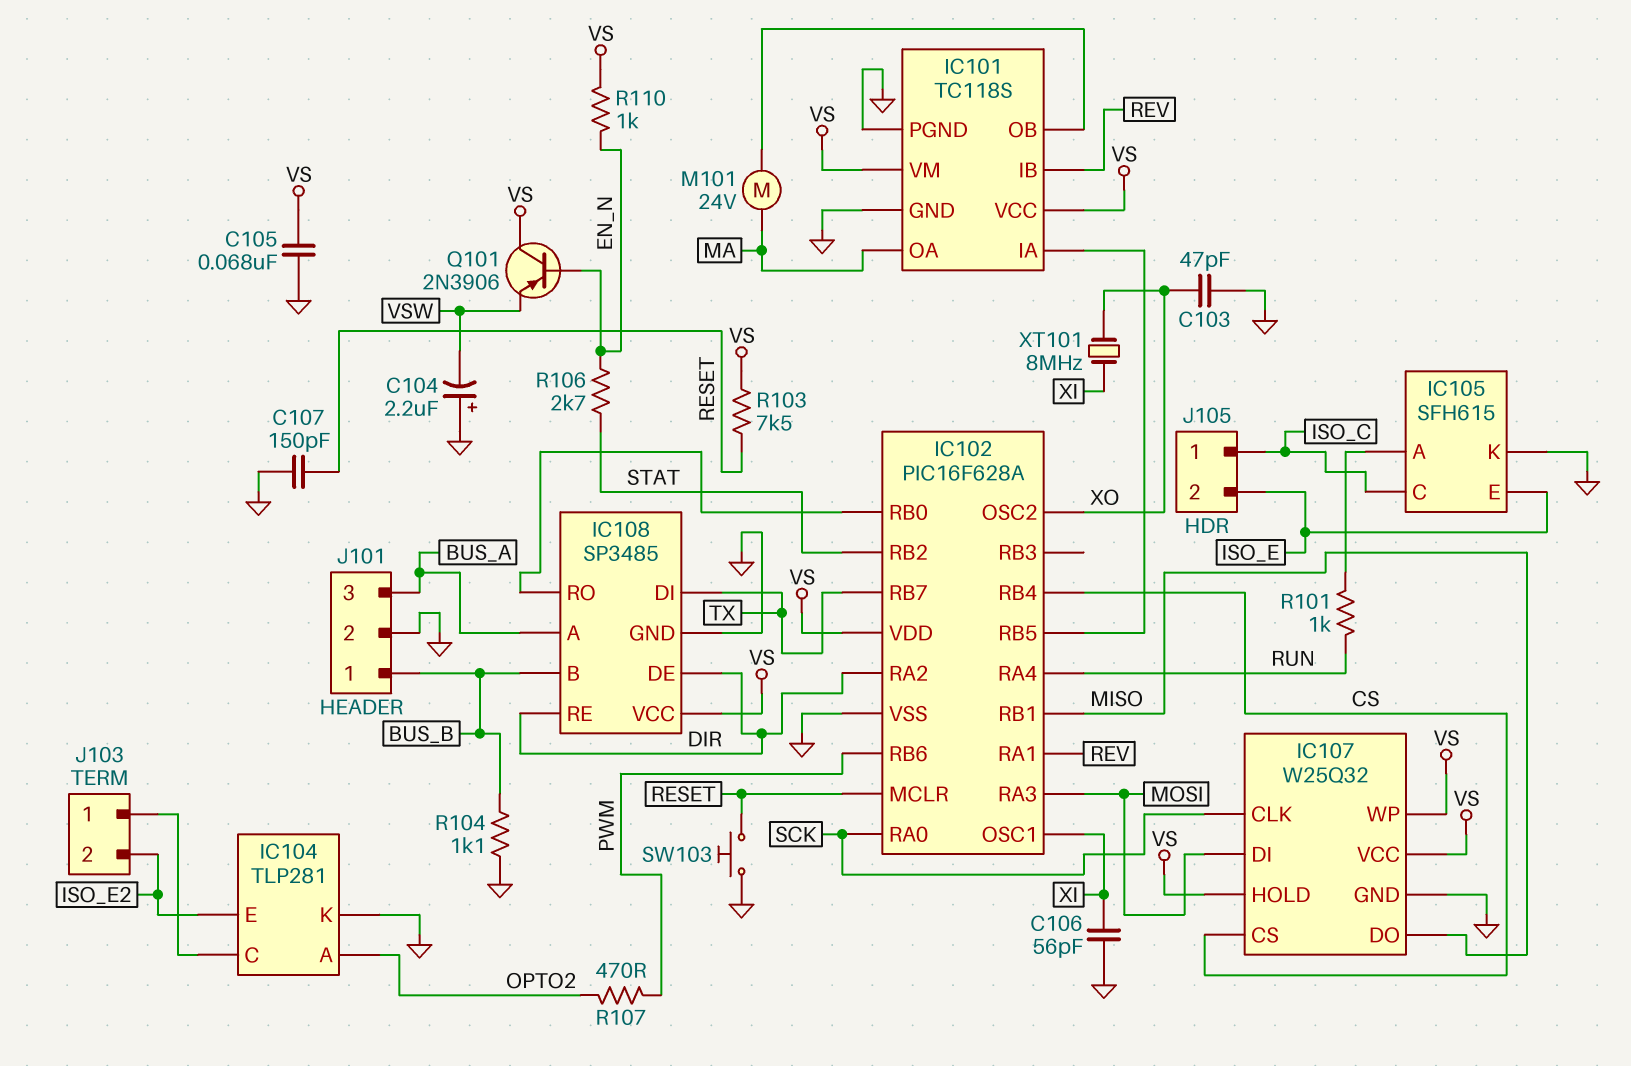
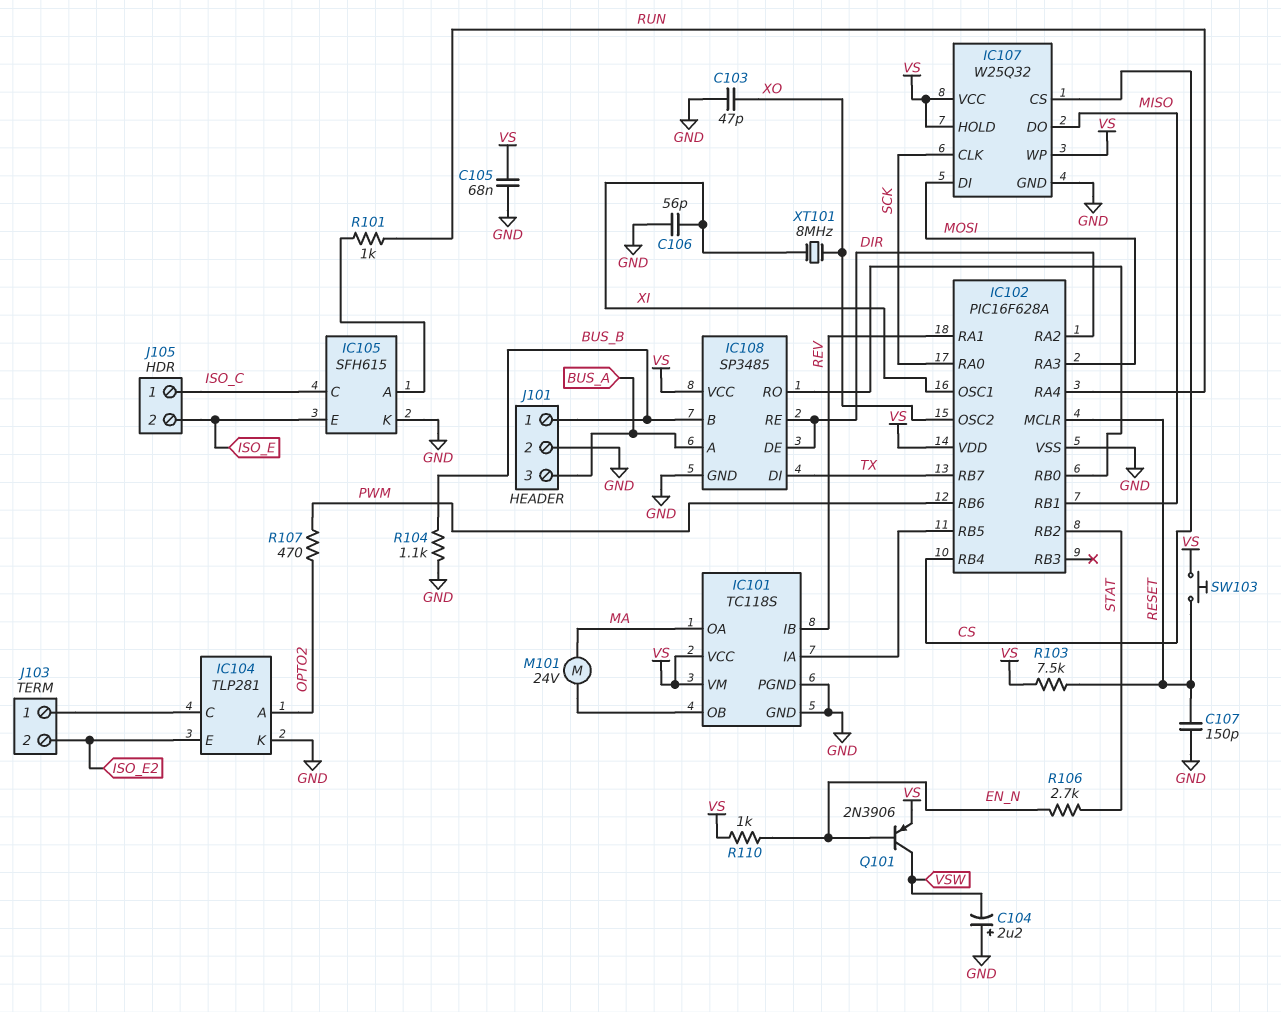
Q101: PNP 2N3906 (B EN_N, C VS, E VSW) -> PNP 2N3906 (B EN_N, C VSW, E VS)
SW103: button (GND, RESET) -> button (RESET, VS)

